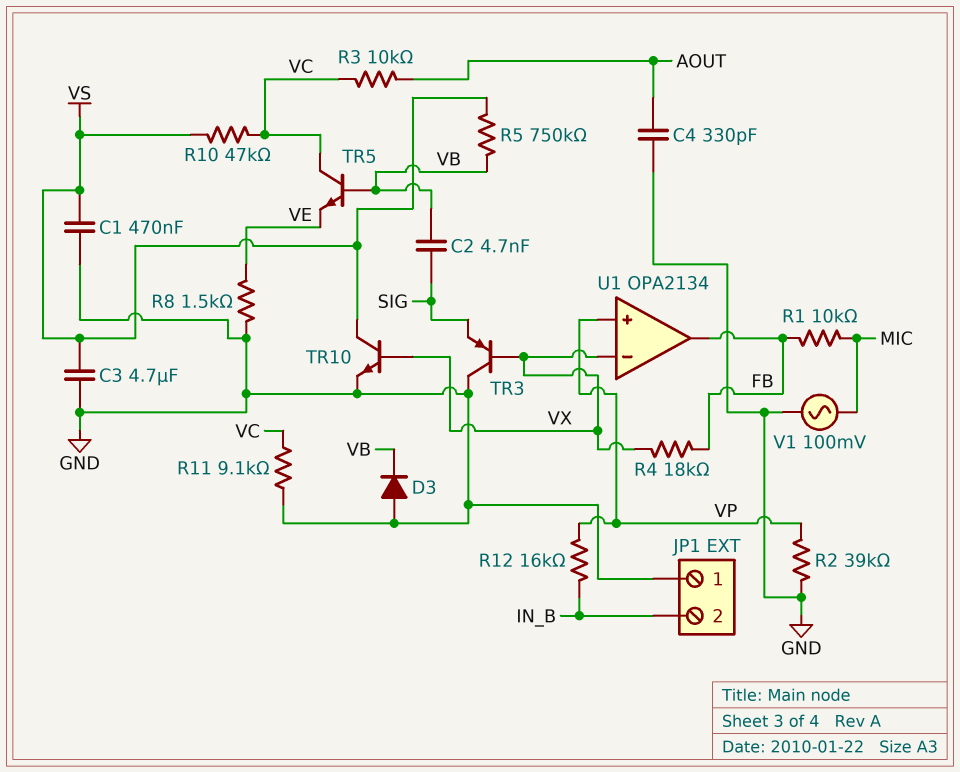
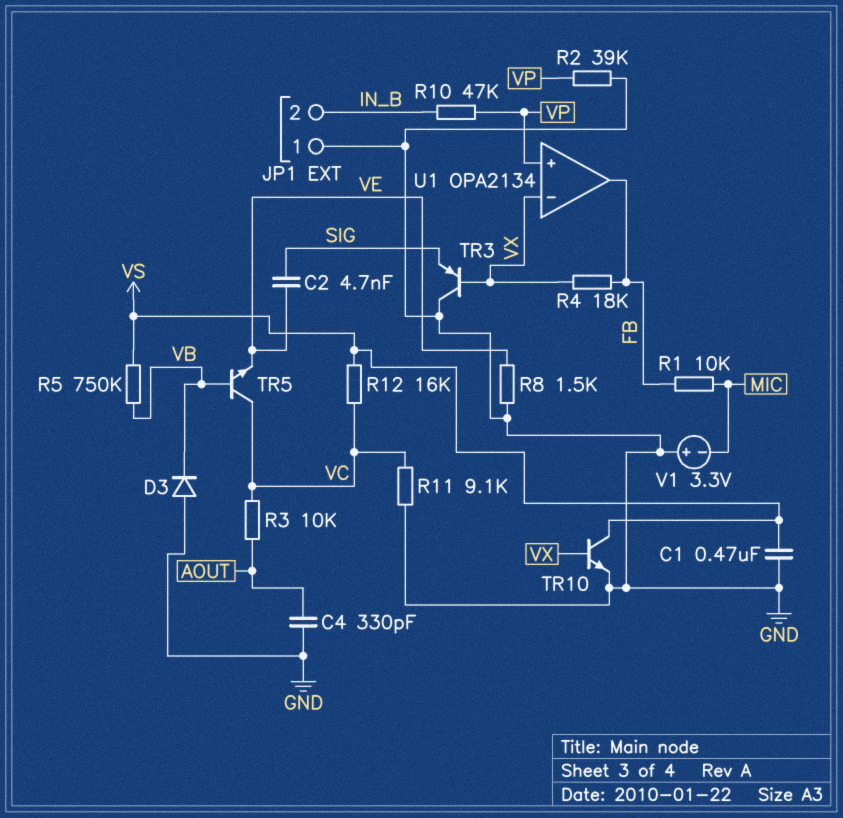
C2: 4.7nF (SIG, VB) -> 4.7nF (SIG, VE)
C3: 4.7uF (GND, VS) -> none
R10: 47k (VC, VS) -> 47k (IN_B, VP)
R12: 16k (IN_B, VP) -> 16k (VC, VS)
V1: AC 100mV (GND, MIC) -> 3.3V (plus GND, minus MIC)

